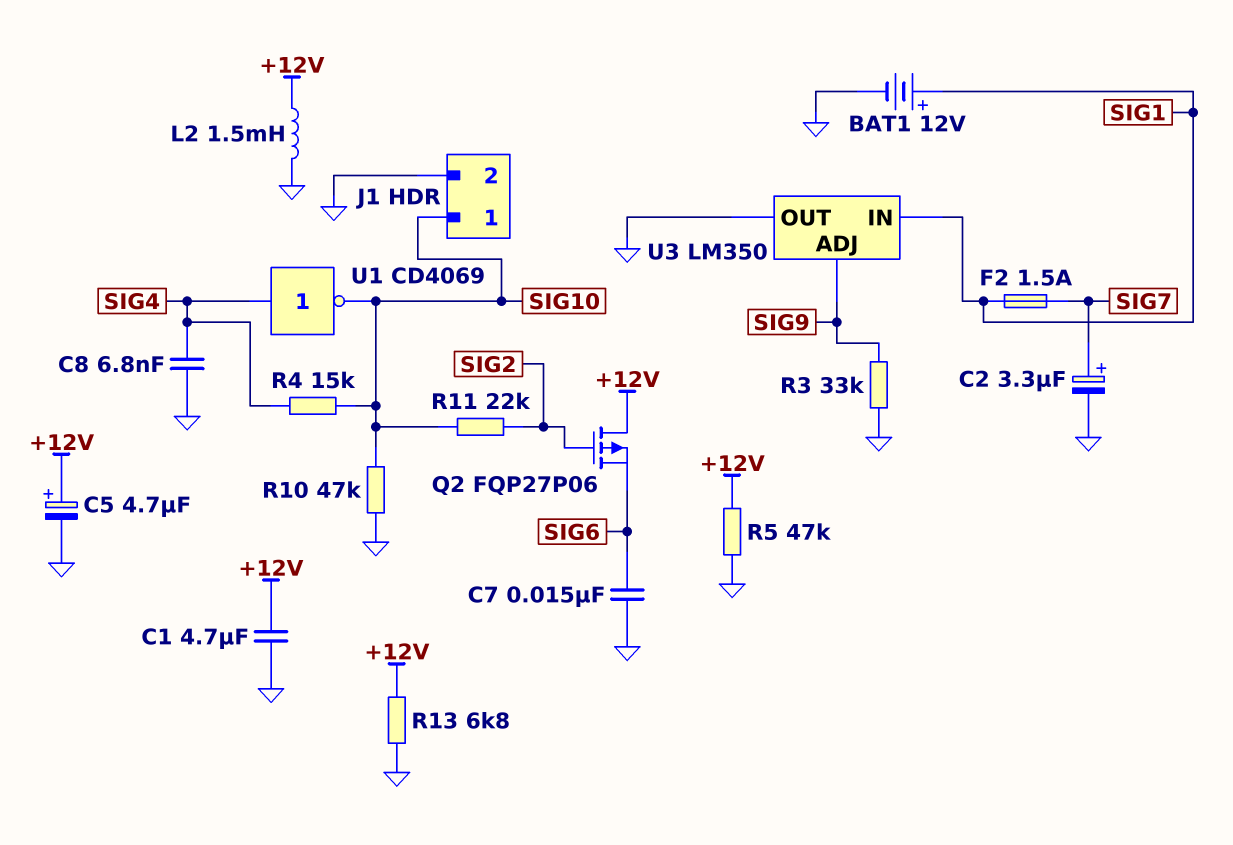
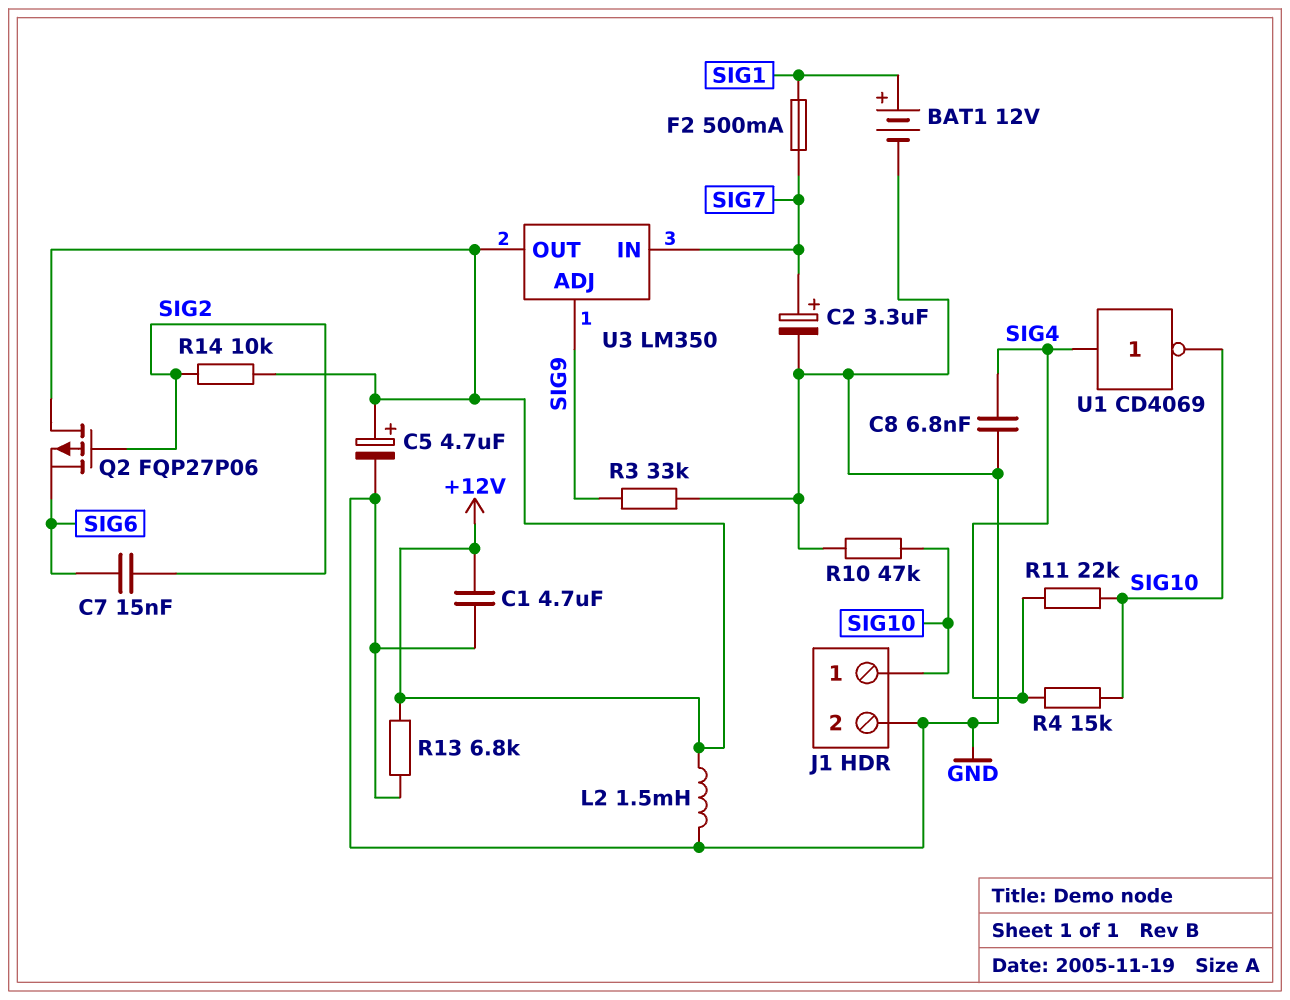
C7: 15nF (GND, SIG6) -> 15nF (SIG2, SIG6)
F2: 1.5A (SIG1, SIG7) -> 500mA (SIG1, SIG7)
R5: 47k (+12V, GND) -> none
R11: 22k (SIG2, SIG10) -> 22k (SIG4, SIG10)
R14: none -> 10k (+12V, SIG2)
U3 pin IN: SIG1 -> SIG7
U3 pin OUT: GND -> +12V

